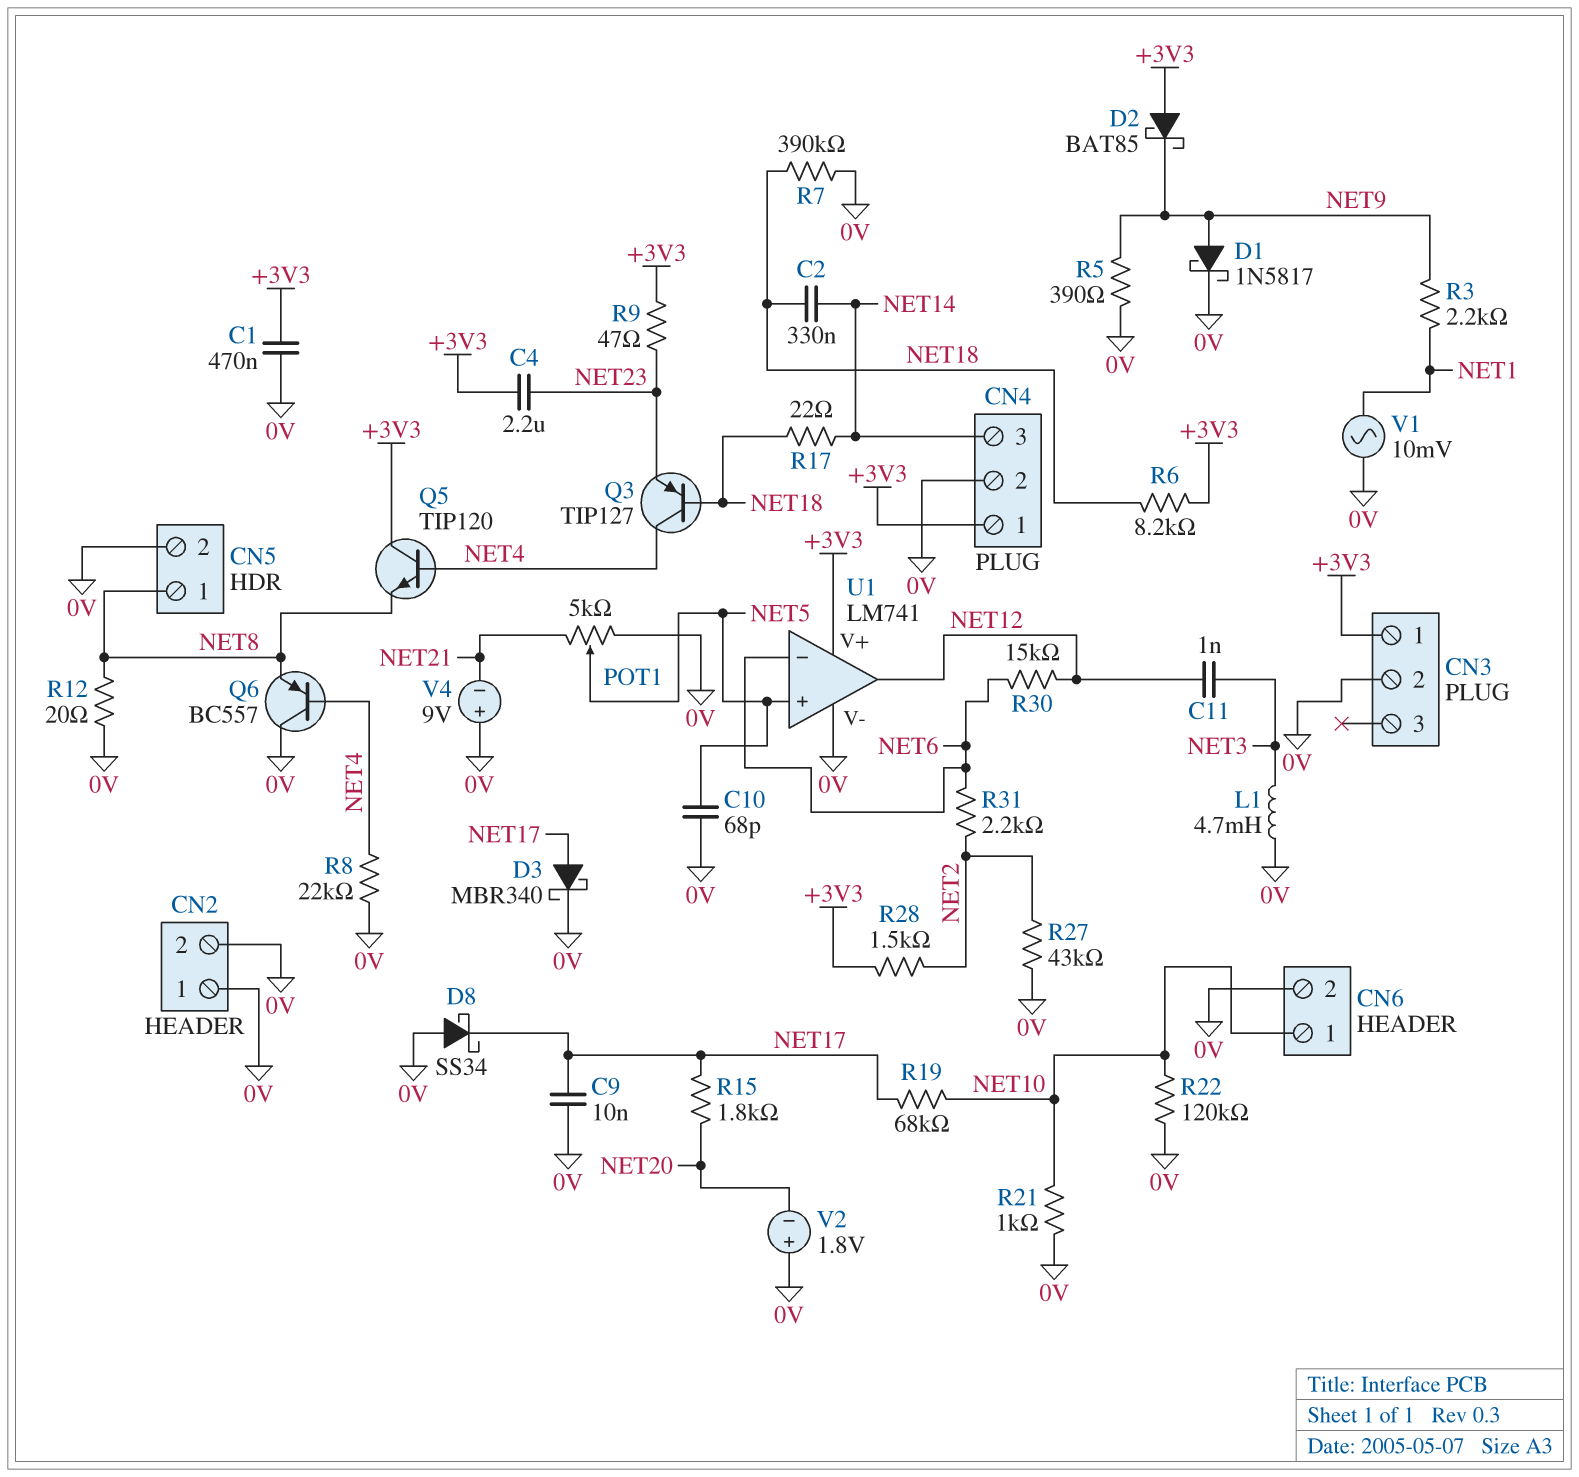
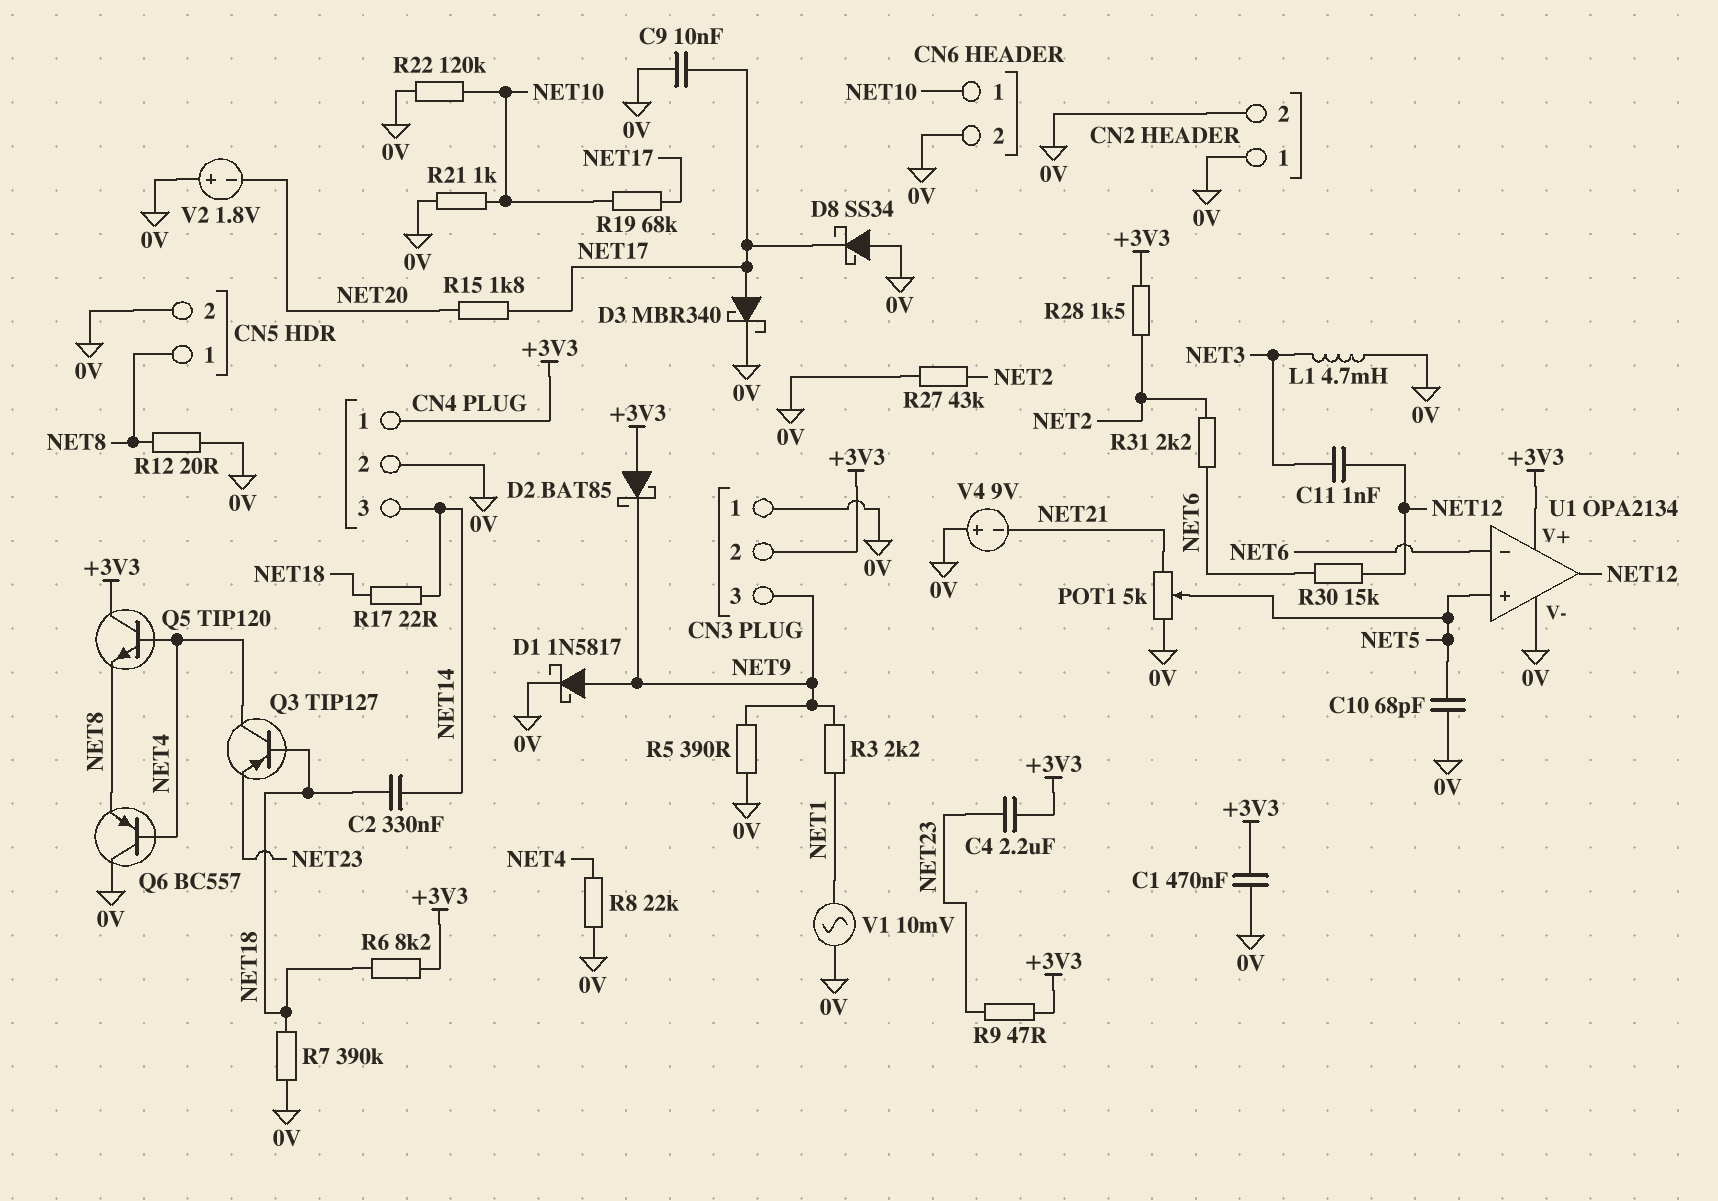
CN3 pin 1: +3V3 -> 0V
CN3 pin 2: 0V -> +3V3
CN3 pin 3: none -> NET9
U1: LM741 -> OPA2134

